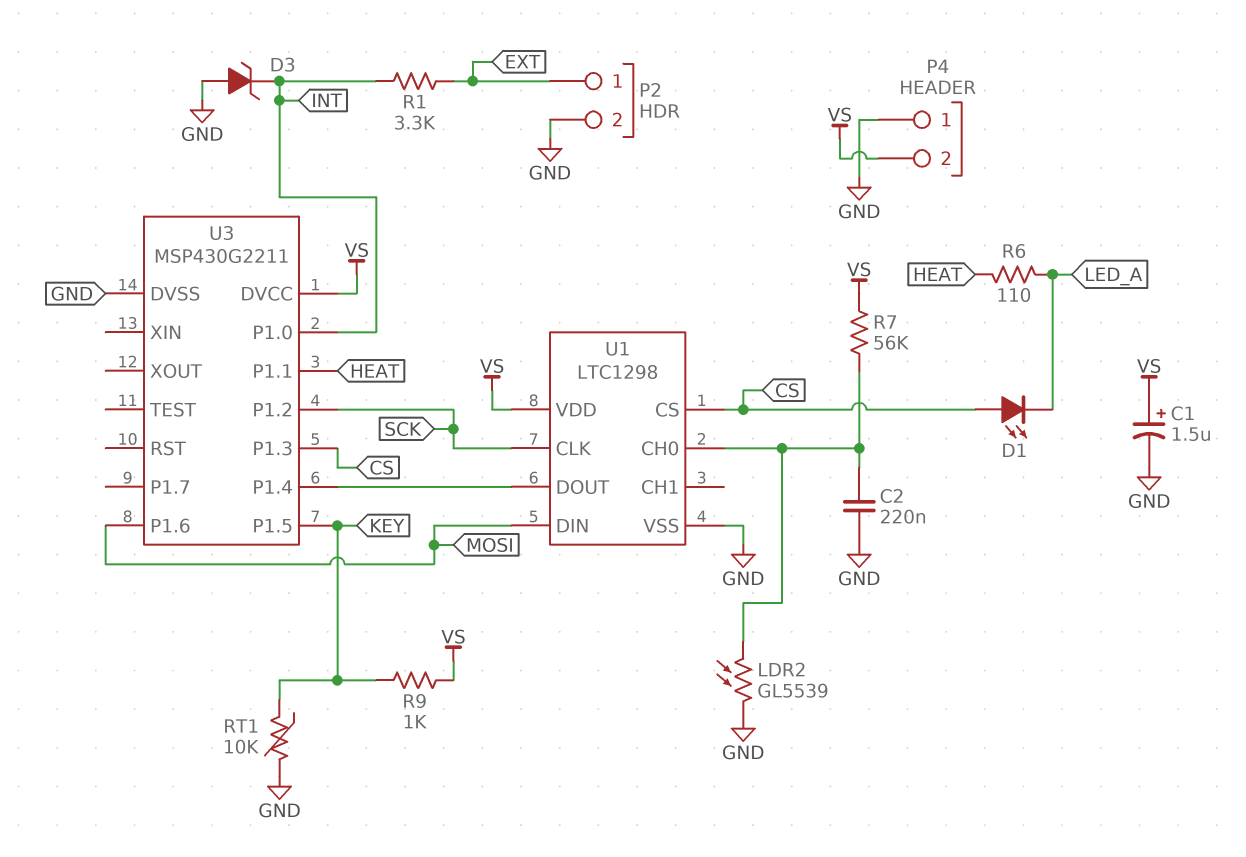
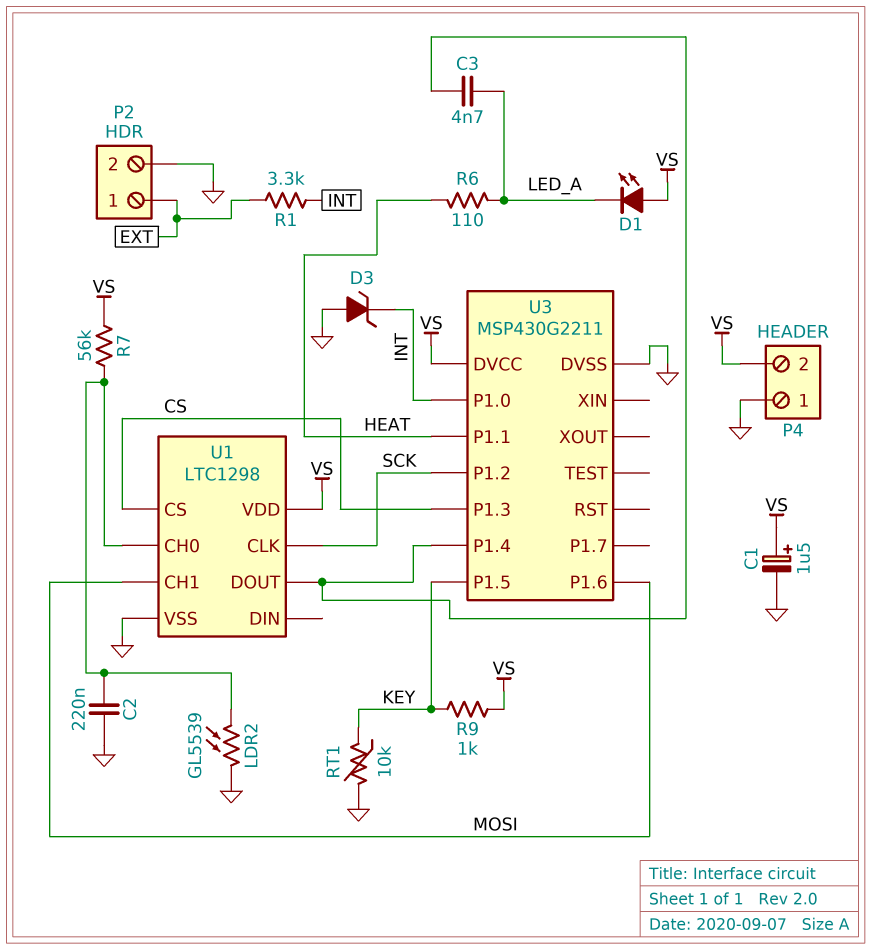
C3: none -> 4.7nF (LED_A, U1/DOUT)
D1: LED (A CS, K LED_A) -> LED (A VS, K LED_A)
U1 pin CH1: none -> MOSI
U1 pin DIN: MOSI -> none

